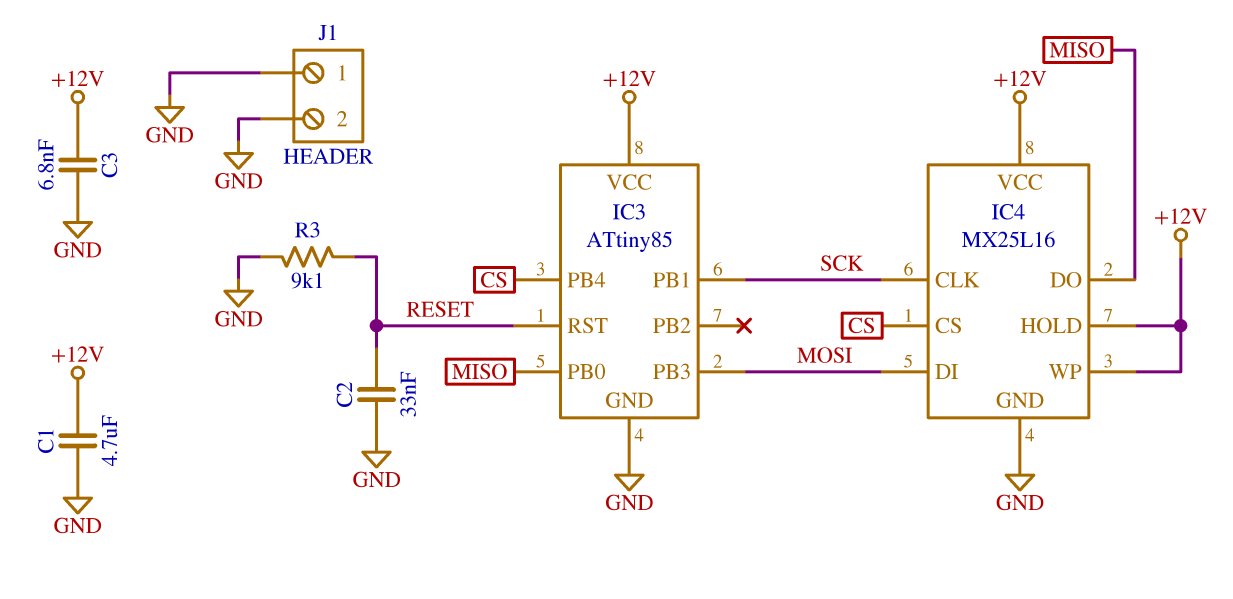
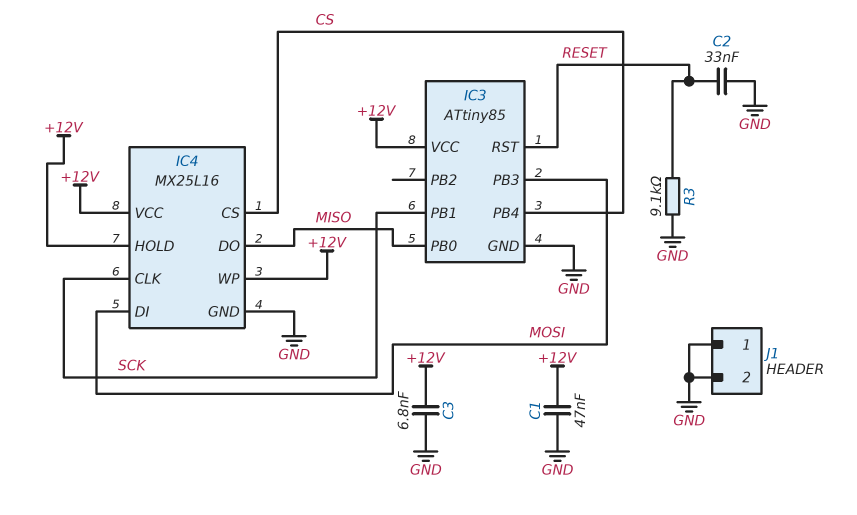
C1: 4.7uF (+12V, GND) -> 47nF (+12V, GND)

